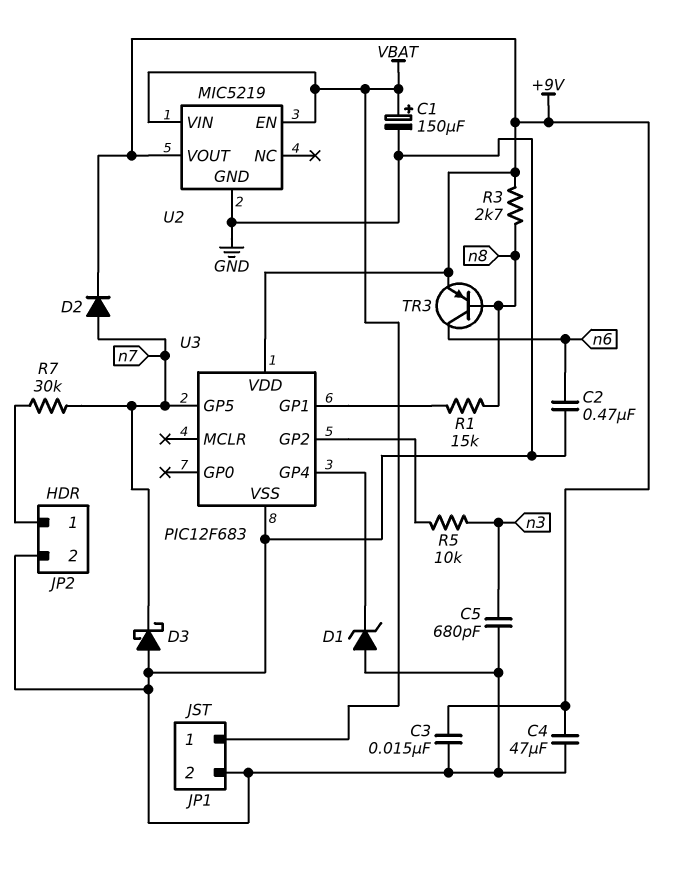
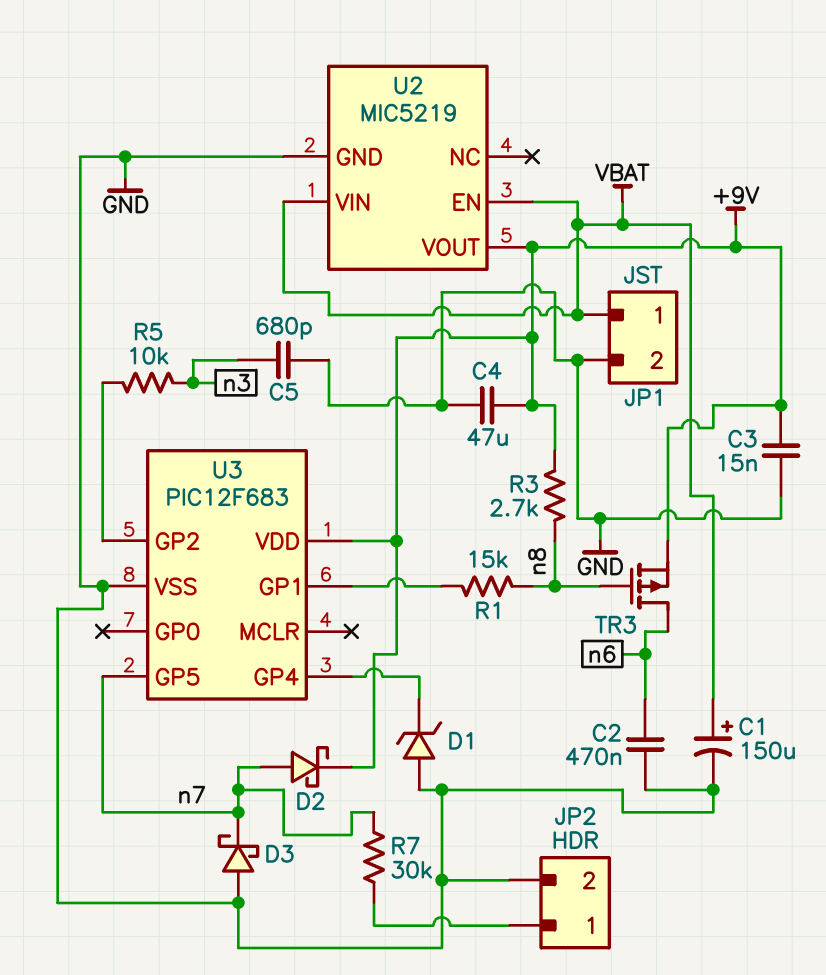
D2: diode (A n7, K +9V) -> schottky (A n7, K +9V)
TR3: PNP (B n8, C n6, E +9V) -> PMOS (G n8, D n6, S +9V)

